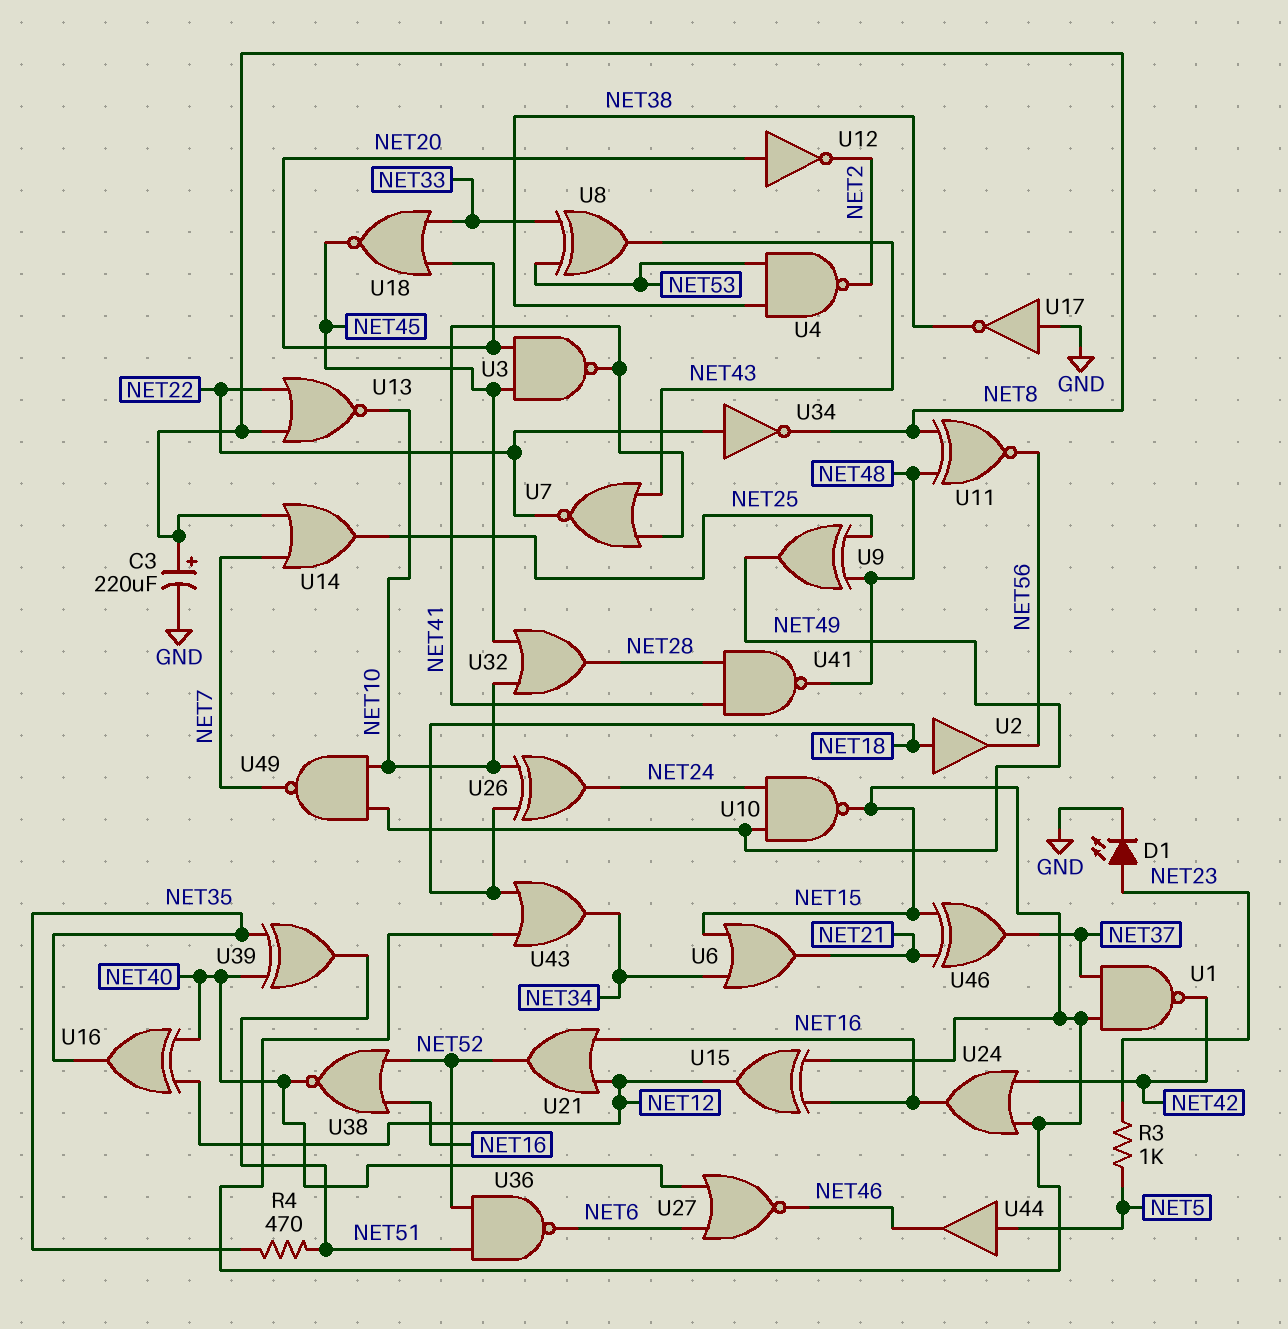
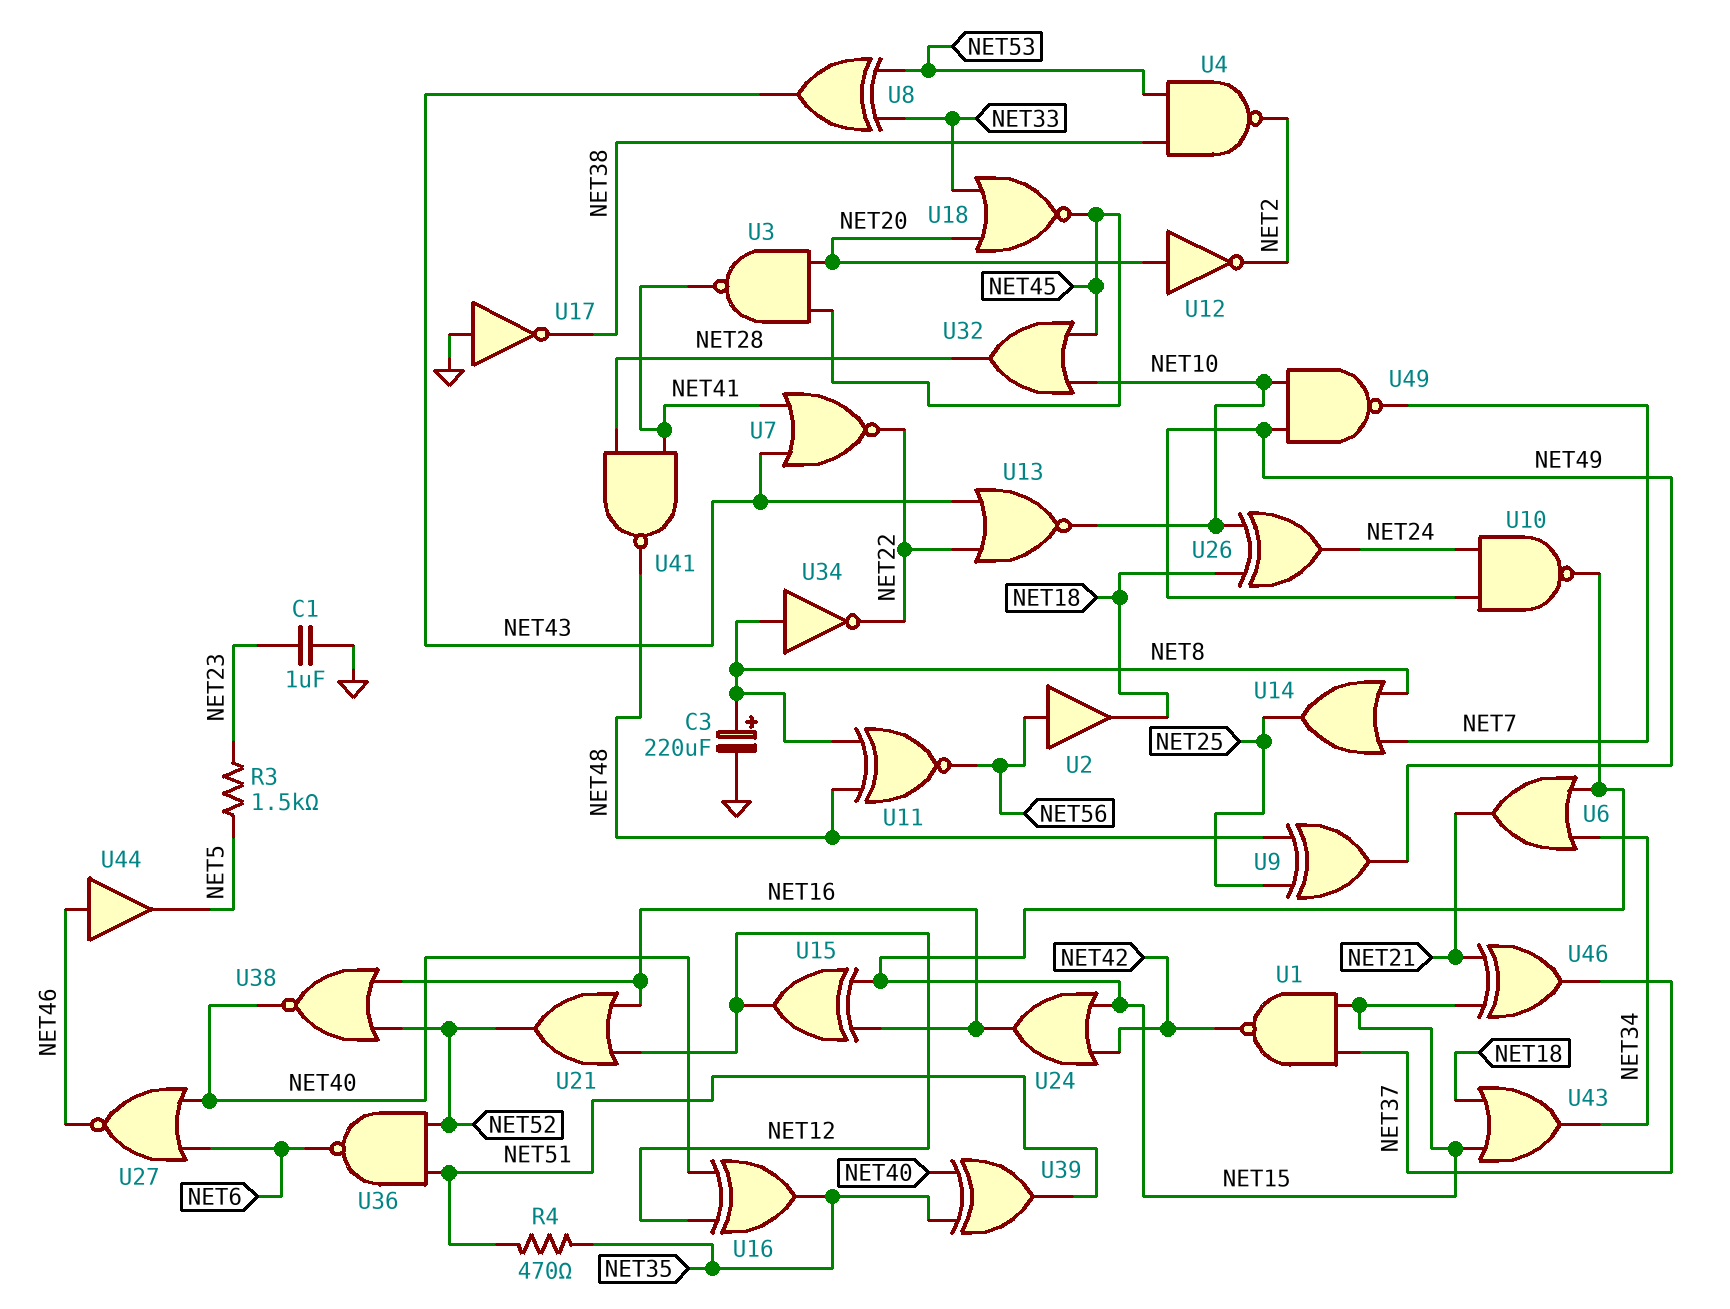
C1: none -> 1uF (GND, NET23)
D1: LED (A NET23, K GND) -> none
R3: 1k (NET5, NET23) -> 1.5k (NET5, NET23)
U2: buffer (in NET18, out NET56) -> buffer (in NET56, out NET18)
U13: NOR (in NET8, in NET22, out NET10) -> NOR (in NET22, in NET43, out NET10)
U34: NOT (in NET22, out NET8) -> NOT (in NET8, out NET22)
U44: buffer (in NET5, out NET46) -> buffer (in NET46, out NET5)

